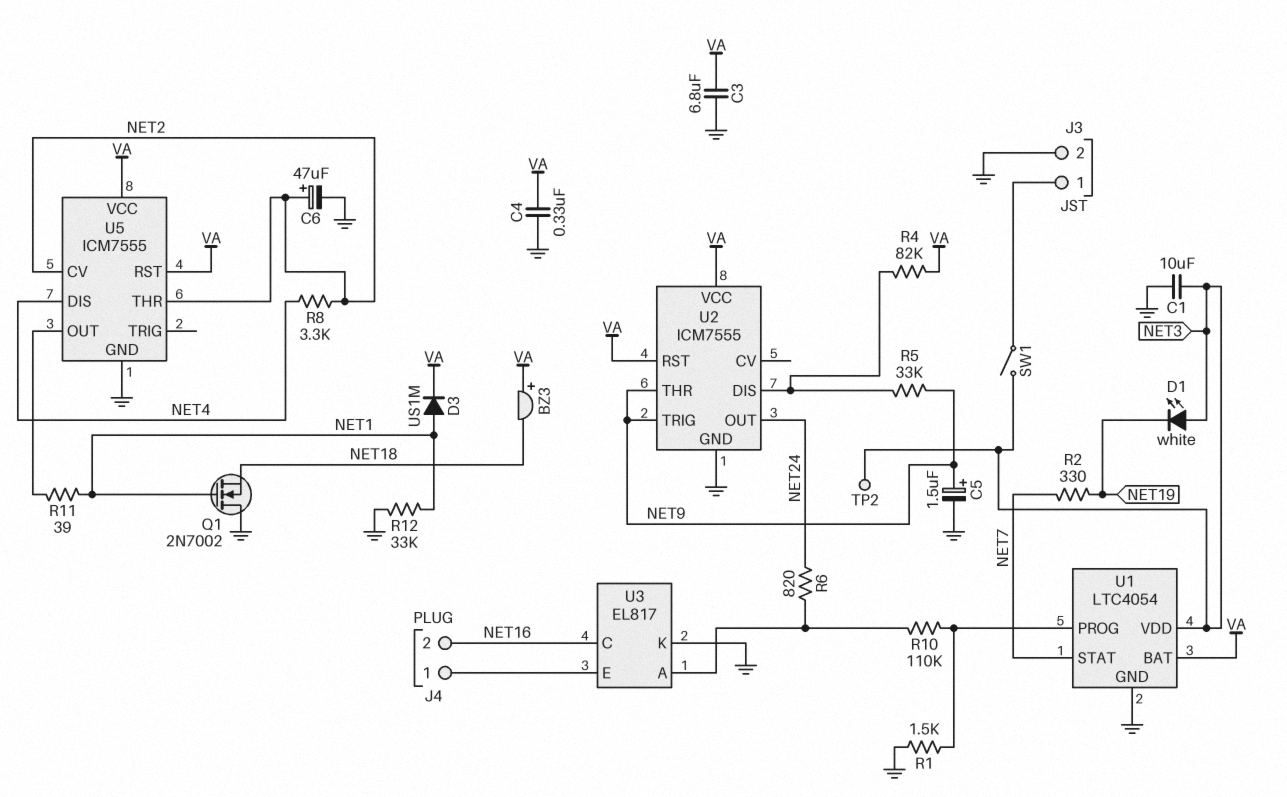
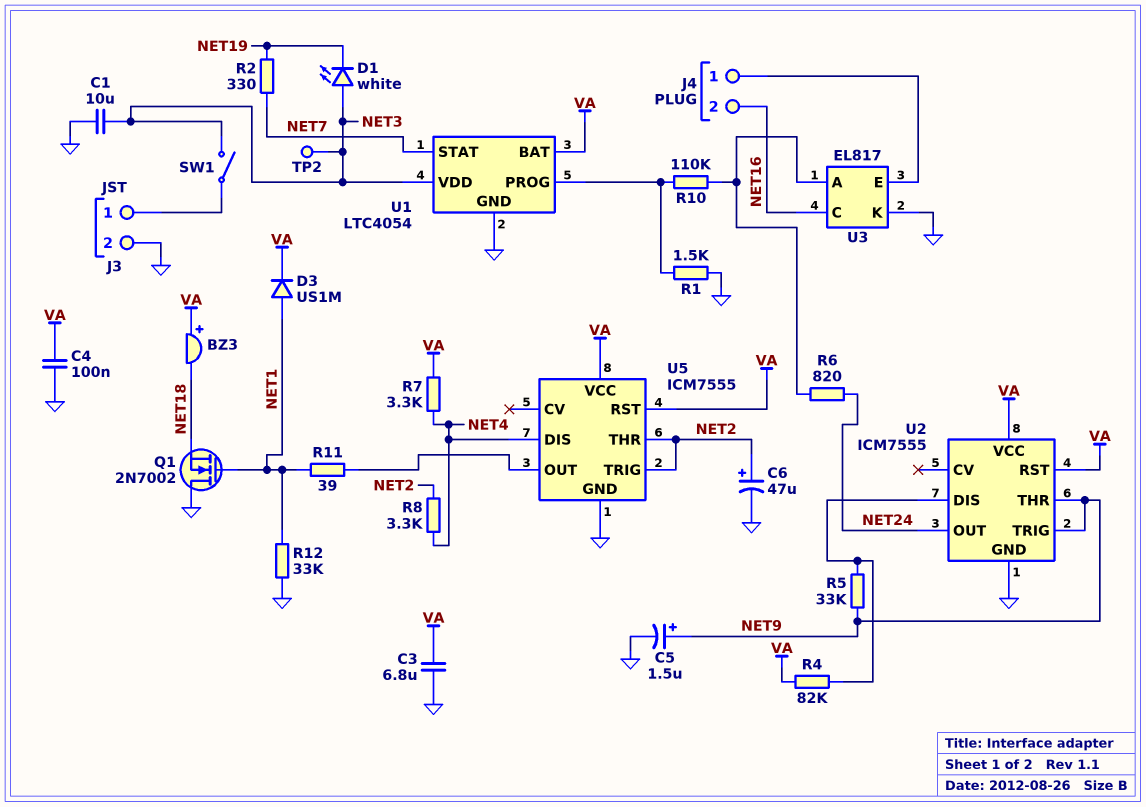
C4: 330nF (GND, VA) -> 100nF (GND, VA)
R7: none -> 3.3k (NET4, VA)
U5 pin CV: NET2 -> none
U5 pin TRIG: none -> NET2

